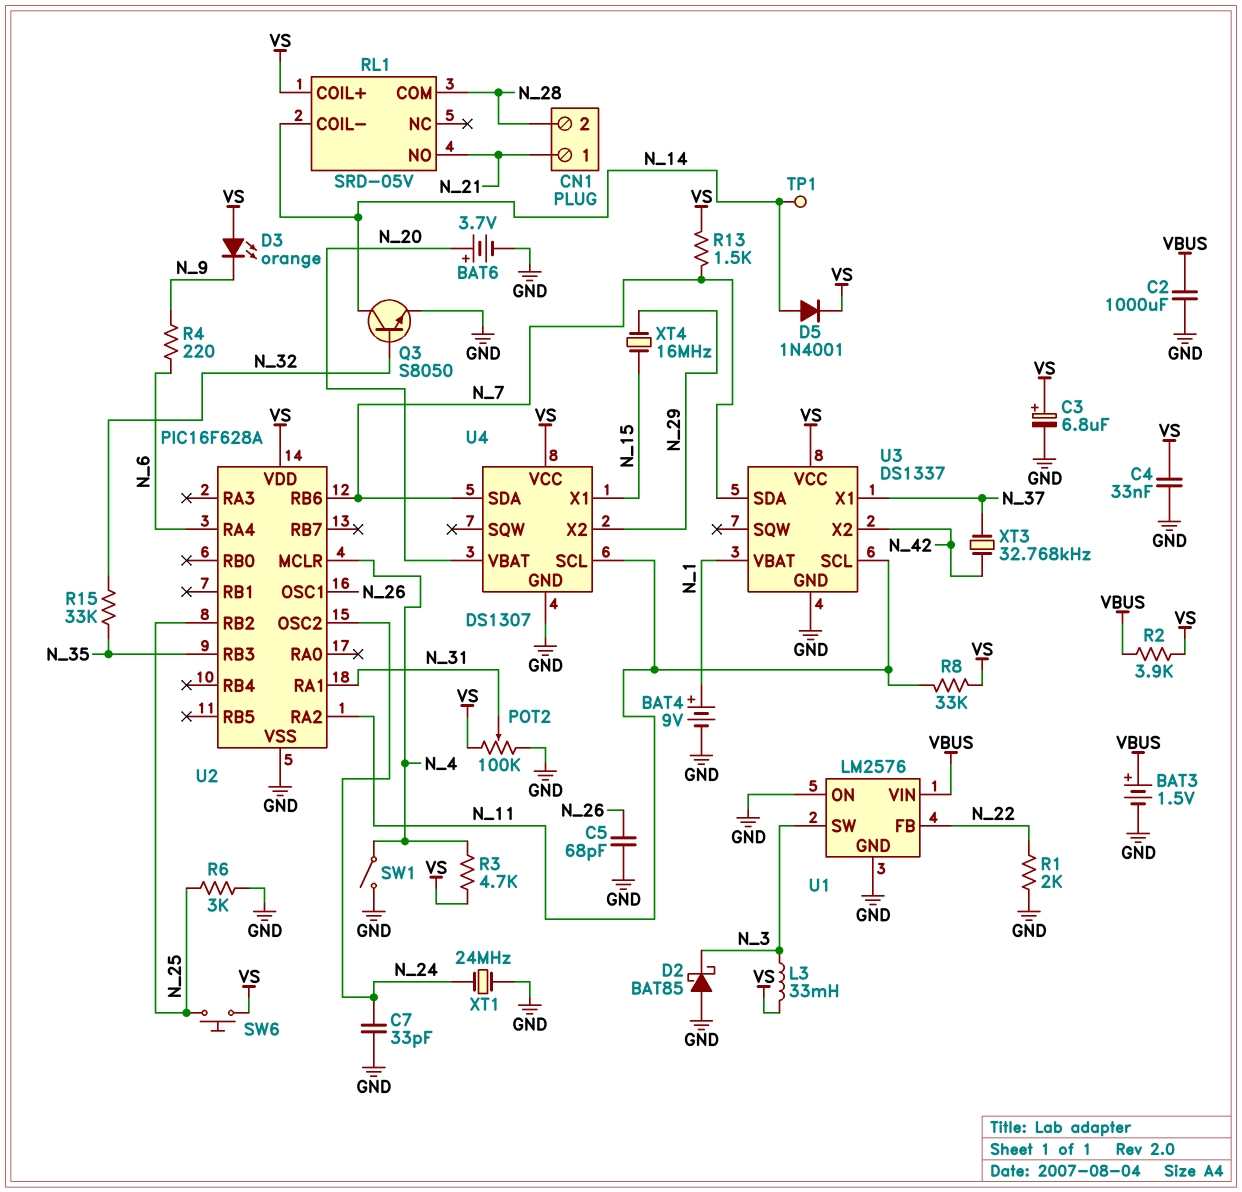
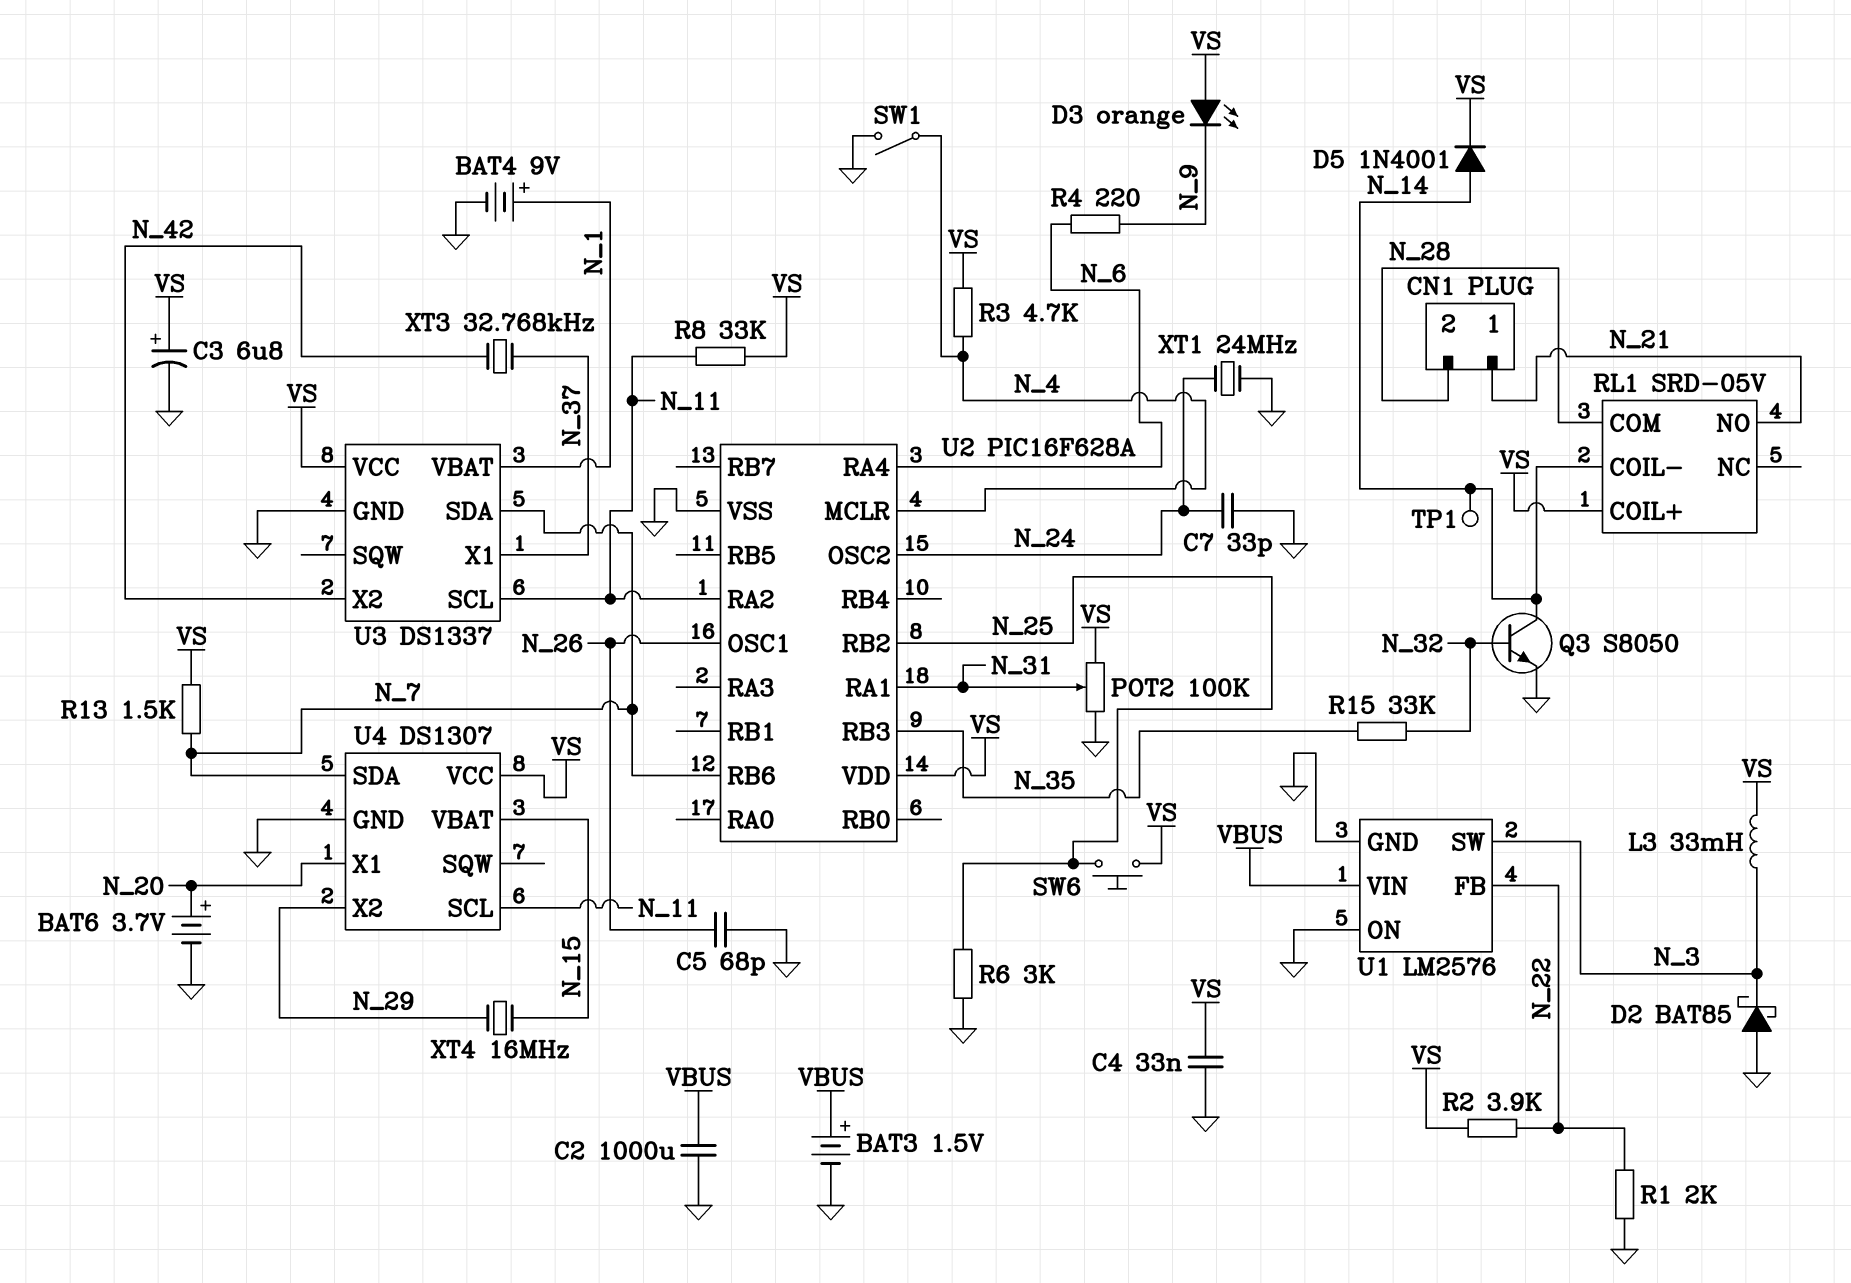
R2: 3.9k (VBUS, VS) -> 3.9k (N_22, VS)
U4 pin VBAT: N_20 -> N_15
U4 pin X1: N_15 -> N_20

